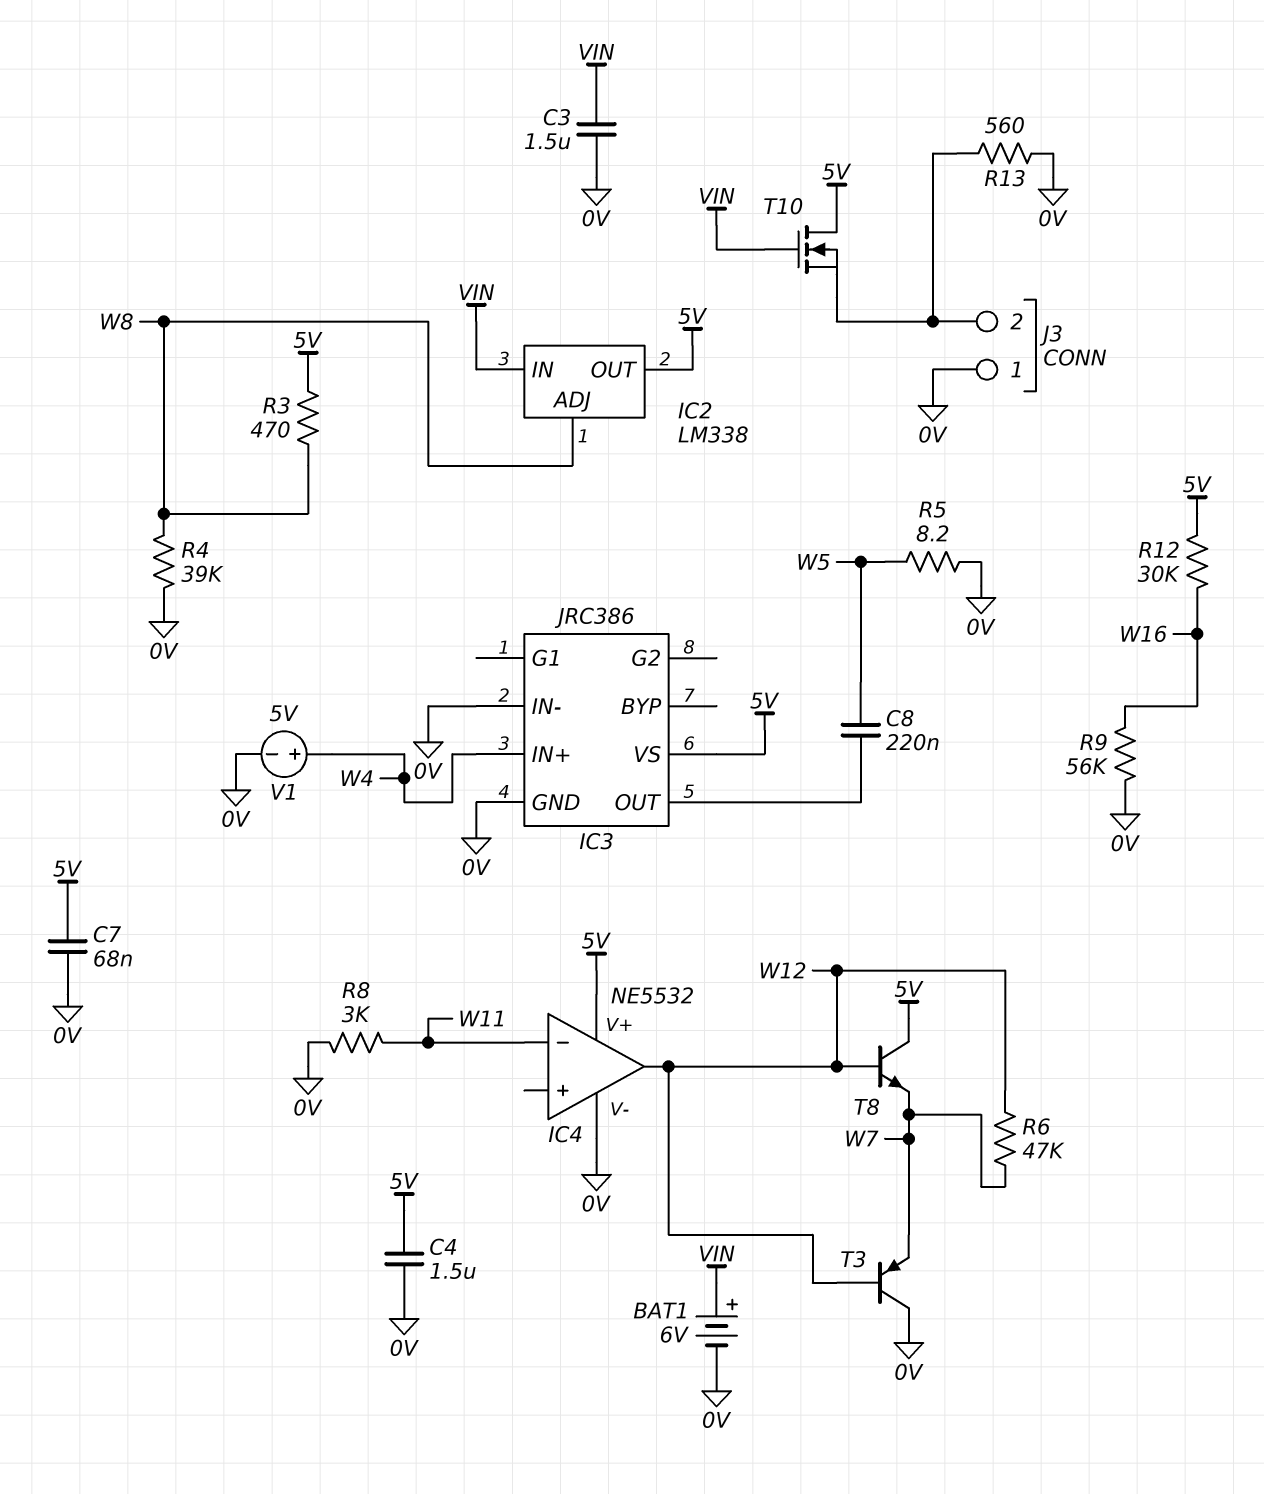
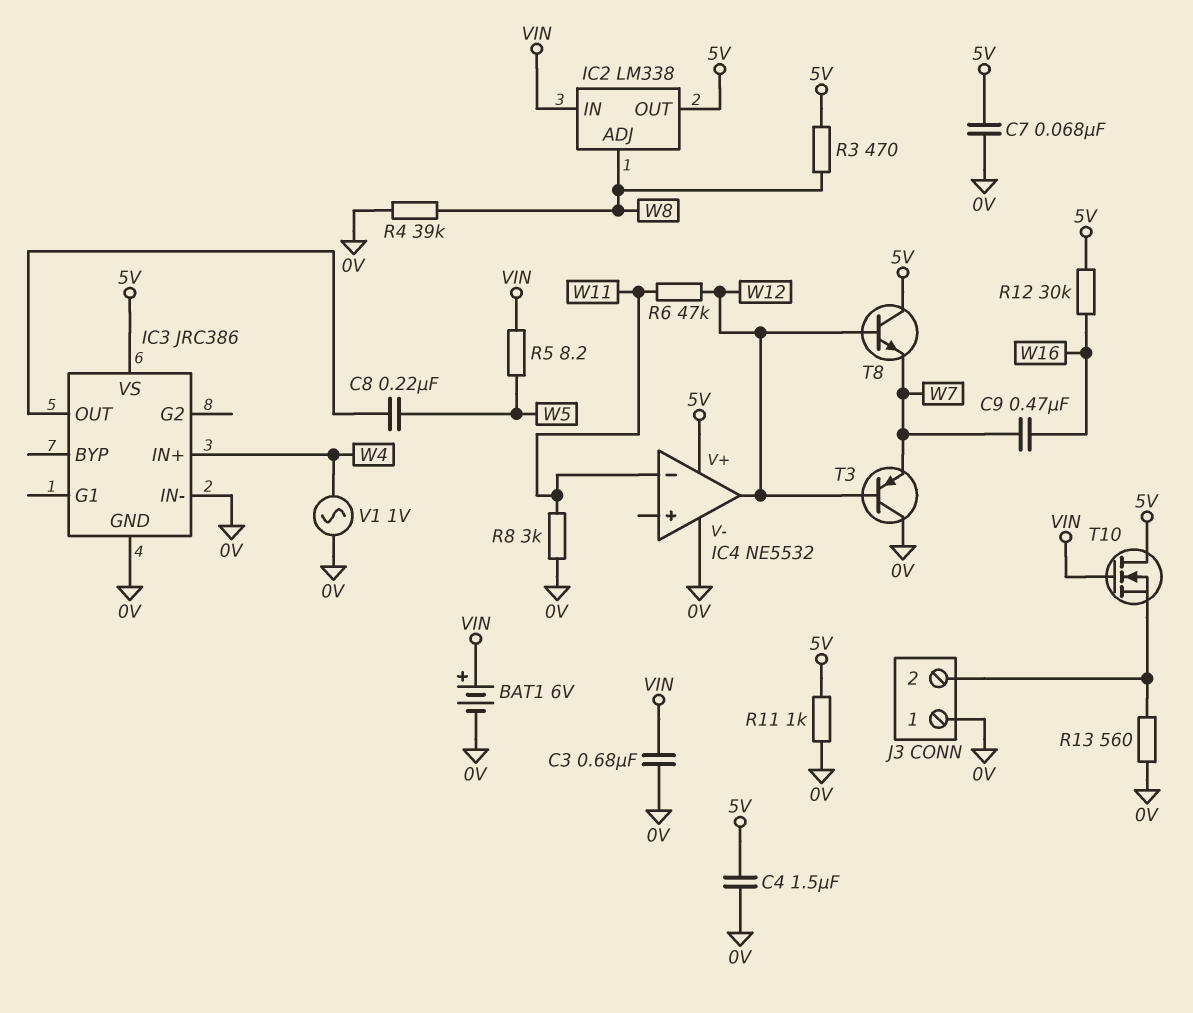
C3: 1.5uF (0V, VIN) -> 680nF (0V, VIN)
C9: none -> 470nF (W7, W16)
R5: 8.2 (0V, W5) -> 8.2 (VIN, W5)
R6: 47k (W7, W12) -> 47k (W11, W12)
R9: 56k (0V, W16) -> none
R11: none -> 1k (0V, 5V)
V1: 5V (plus W4, minus 0V) -> AC 1V (0V, W4)

